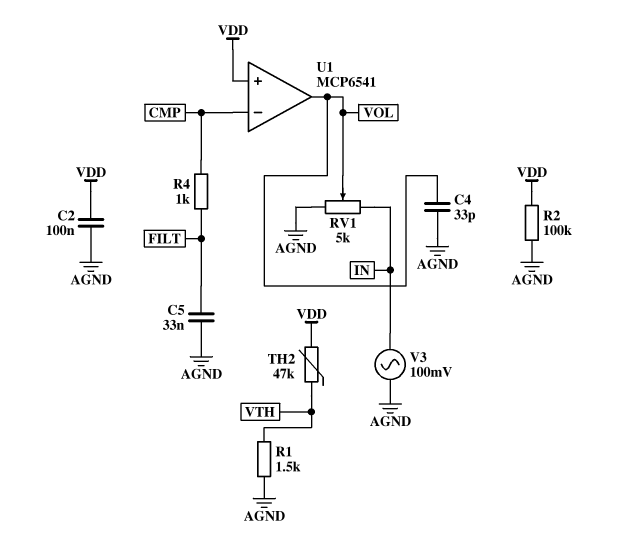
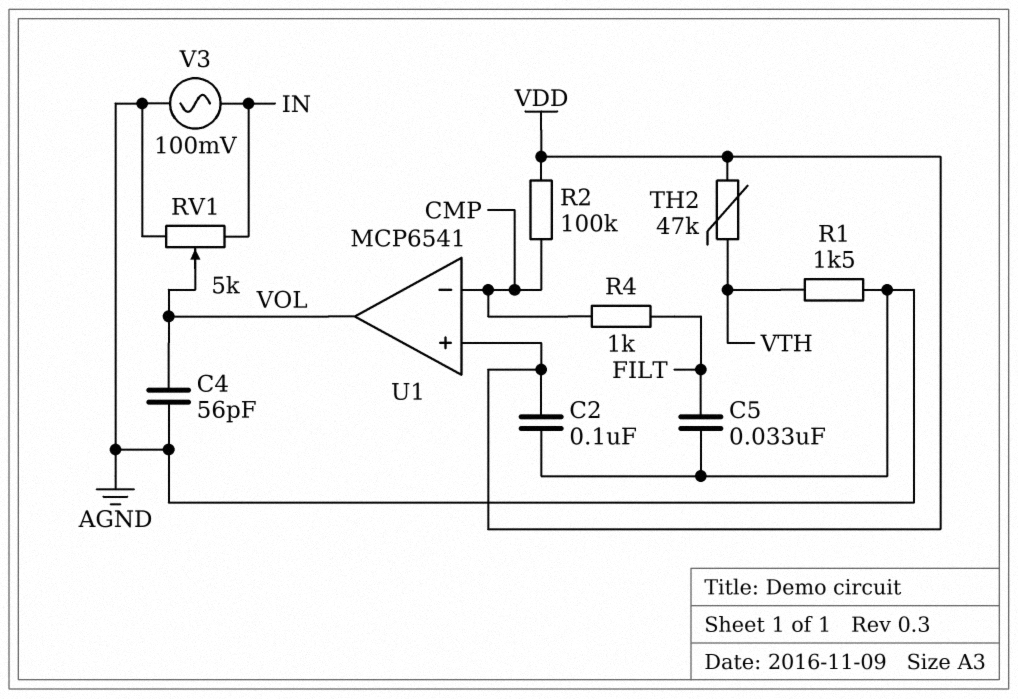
C4: 33pF (AGND, VOL) -> 56pF (AGND, VOL)
R2: 100k (AGND, VDD) -> 100k (CMP, VDD)

